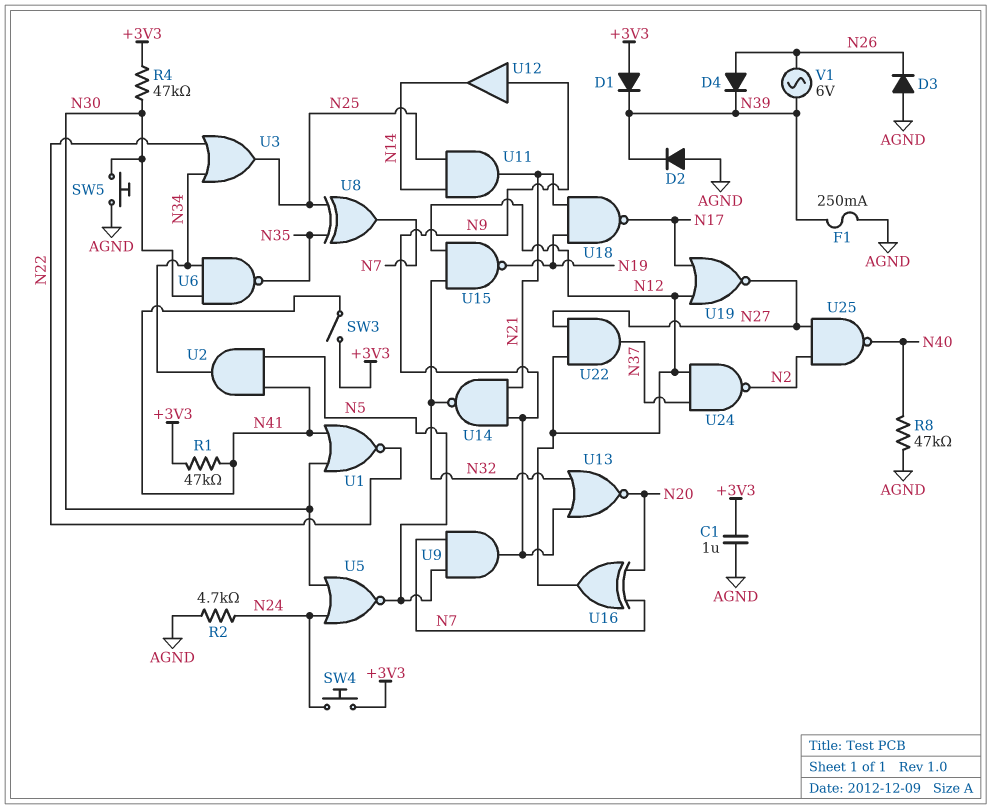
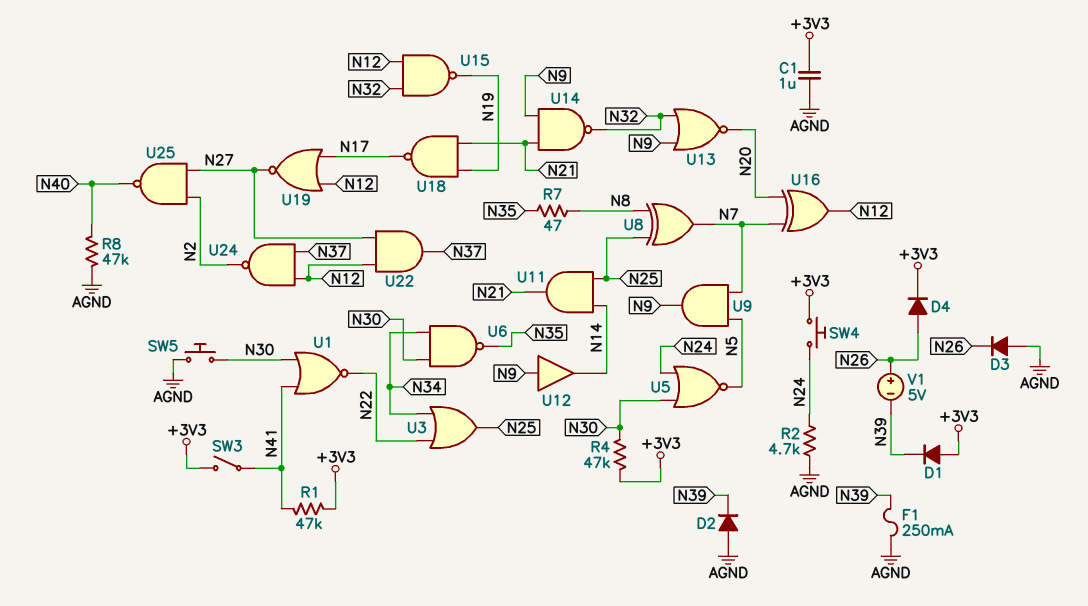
D4: diode (A N26, K N39) -> diode (A N26, K +3V3)
R7: none -> 47 (N8, N35)
U2: AND (in N5, in N41, out N34) -> none
U8: XOR (in N25, in N35, out N7) -> XOR (in N8, in N25, out N7)
V1: AC 6V (N26, N39) -> 5V (plus N26, minus N39)

